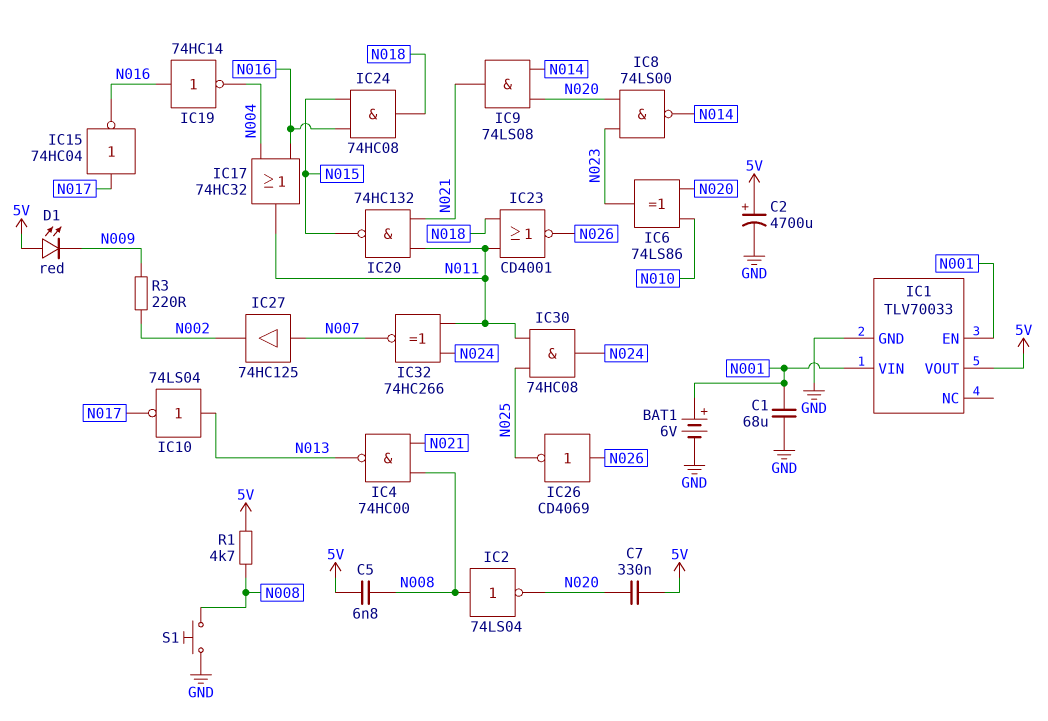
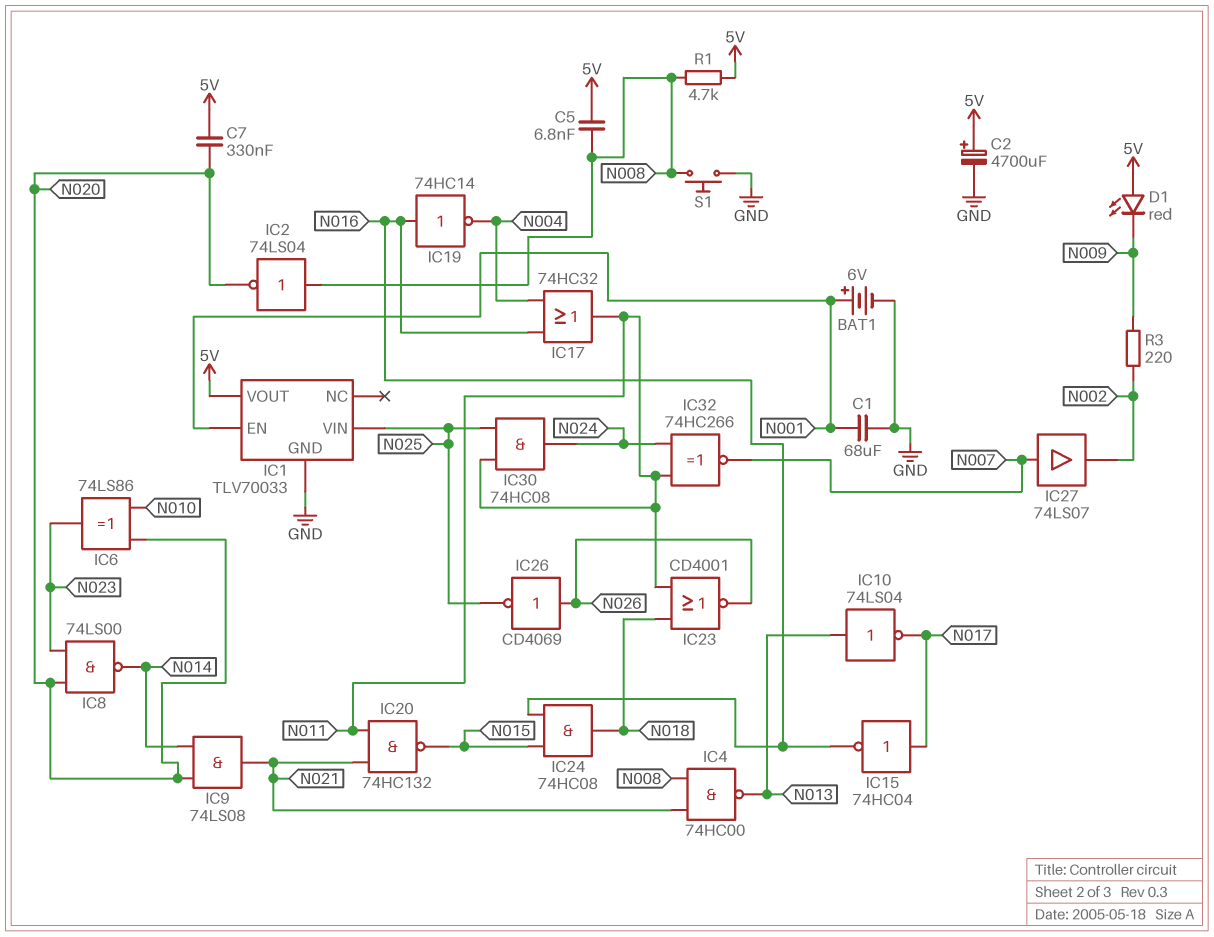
IC1 pin VIN: N001 -> N025
IC27: buffer 74HC125 (in N007, out N002) -> buffer 74LS07 (in N007, out N002)

